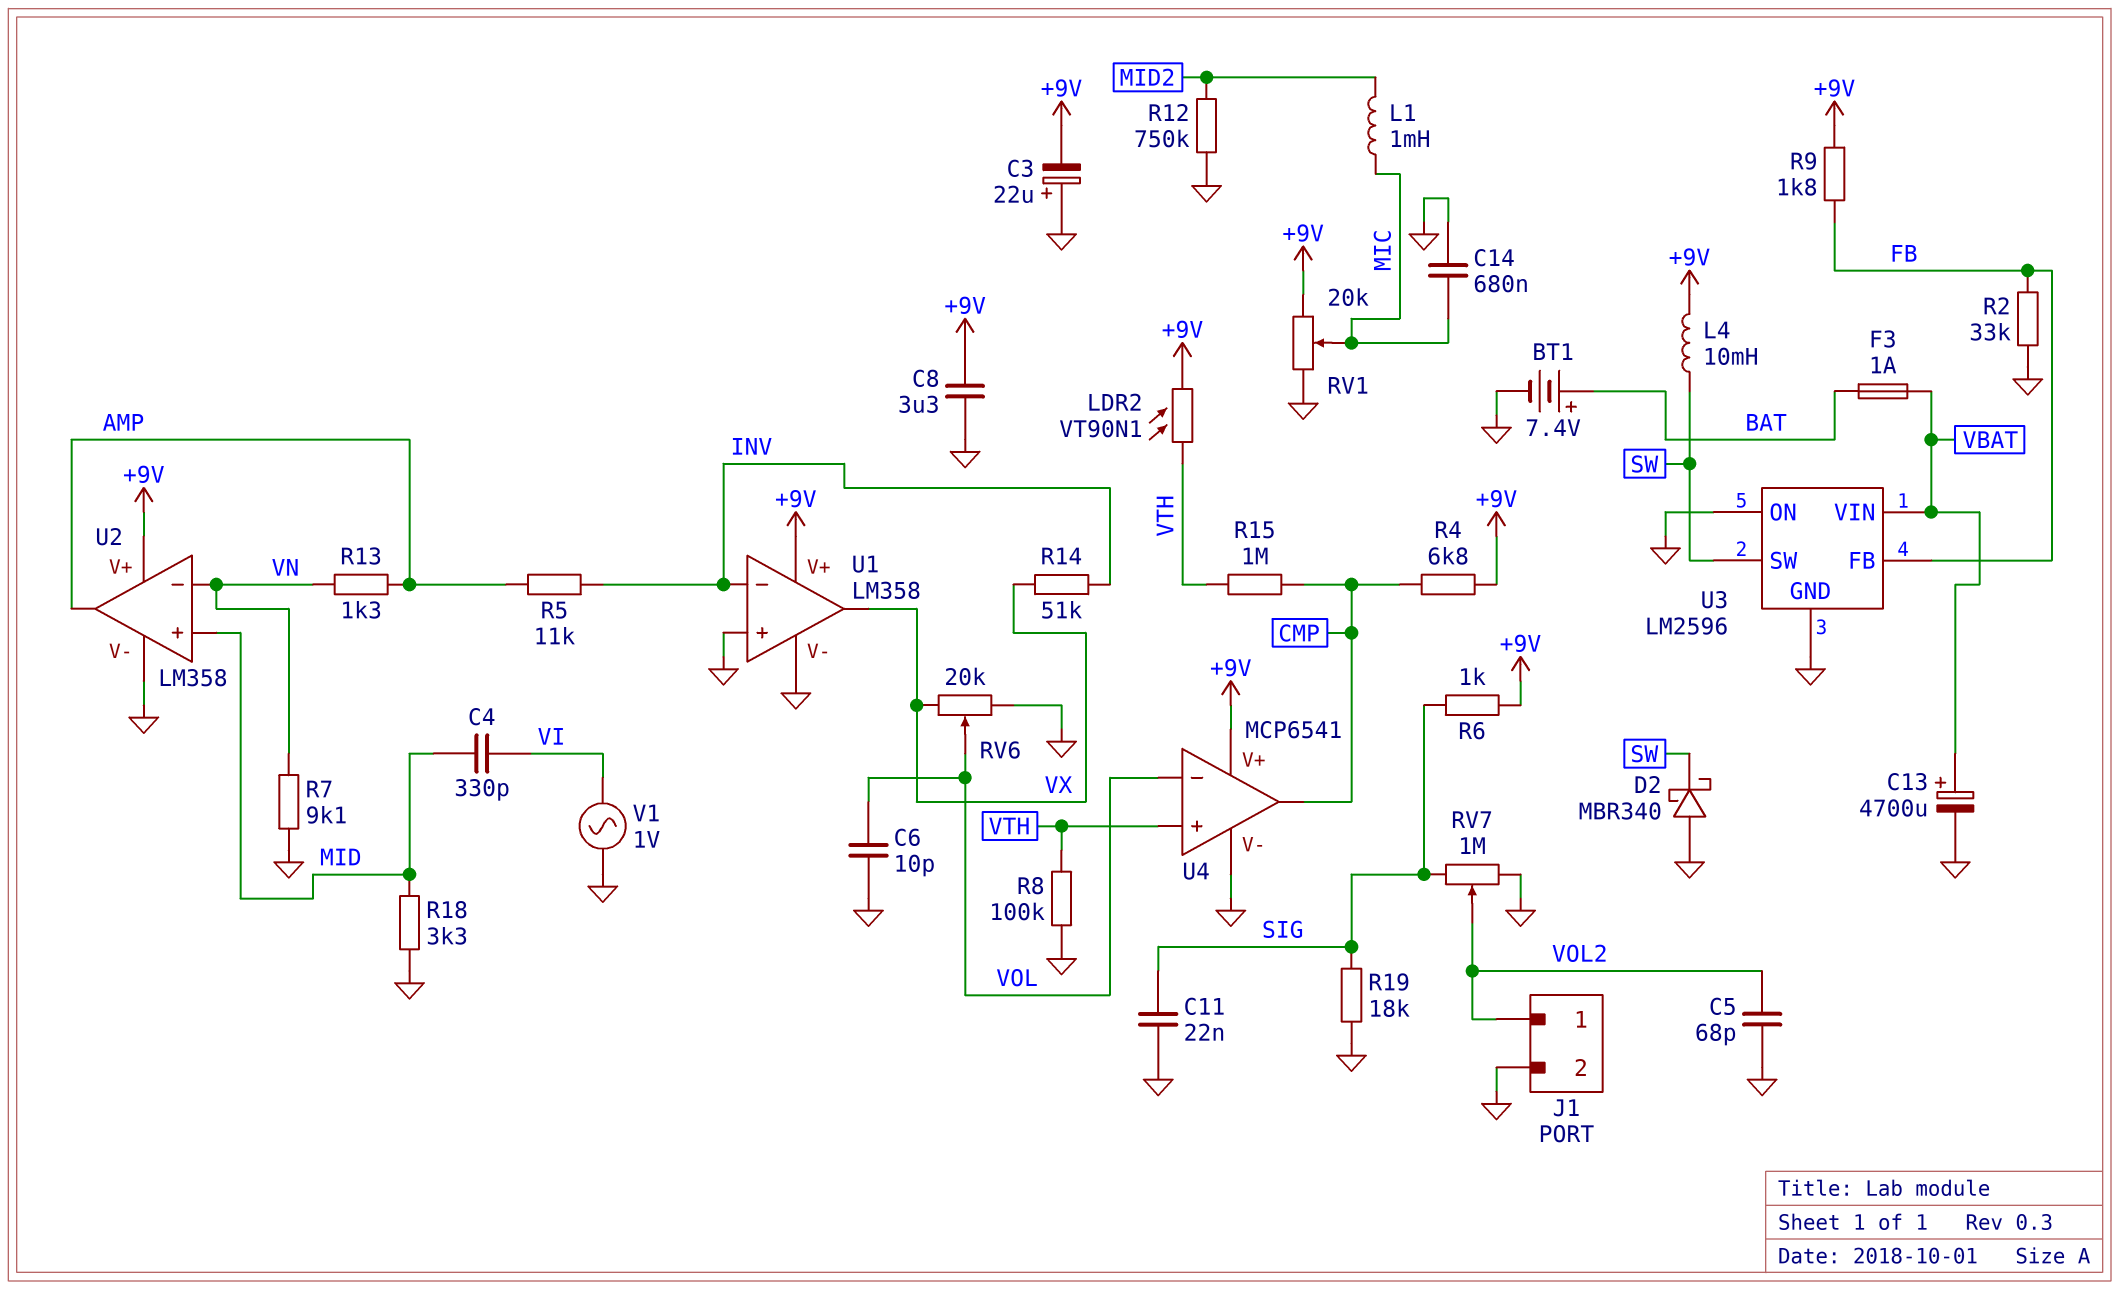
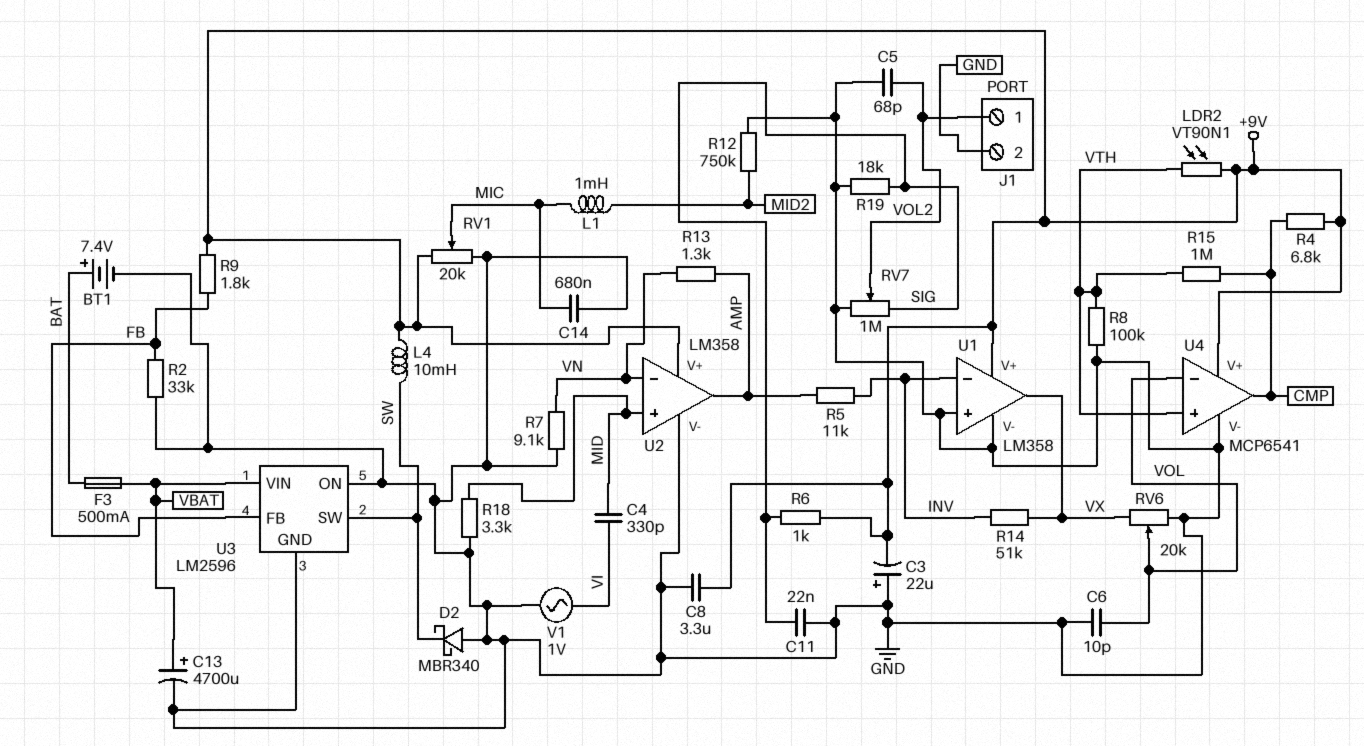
F3: 1A (BAT, VBAT) -> 500mA (BAT, VBAT)

